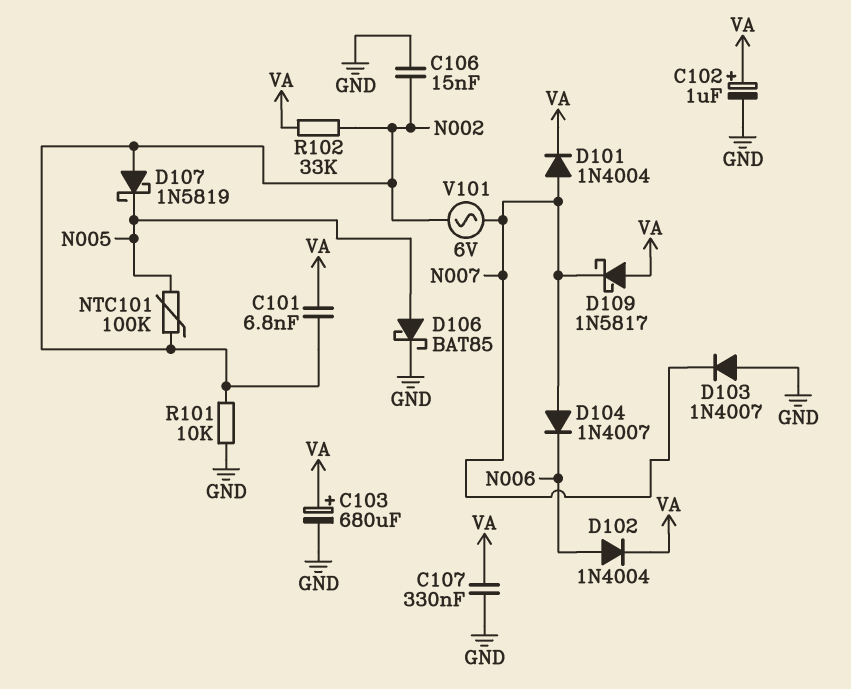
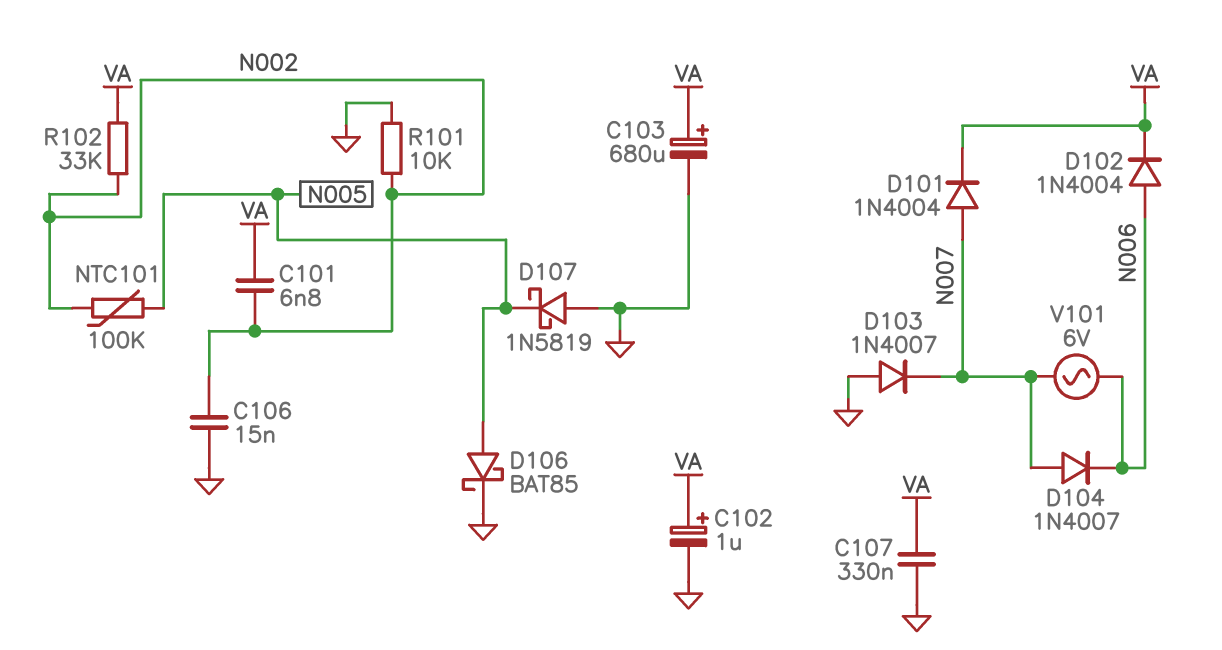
D107: schottky 1N5819 (A N002, K N005) -> schottky 1N5819 (A GND, K N005)
D109: schottky 1N5817 (A VA, K N007) -> none
V101: AC 6V (N002, N007) -> AC 6V (N006, N007)

